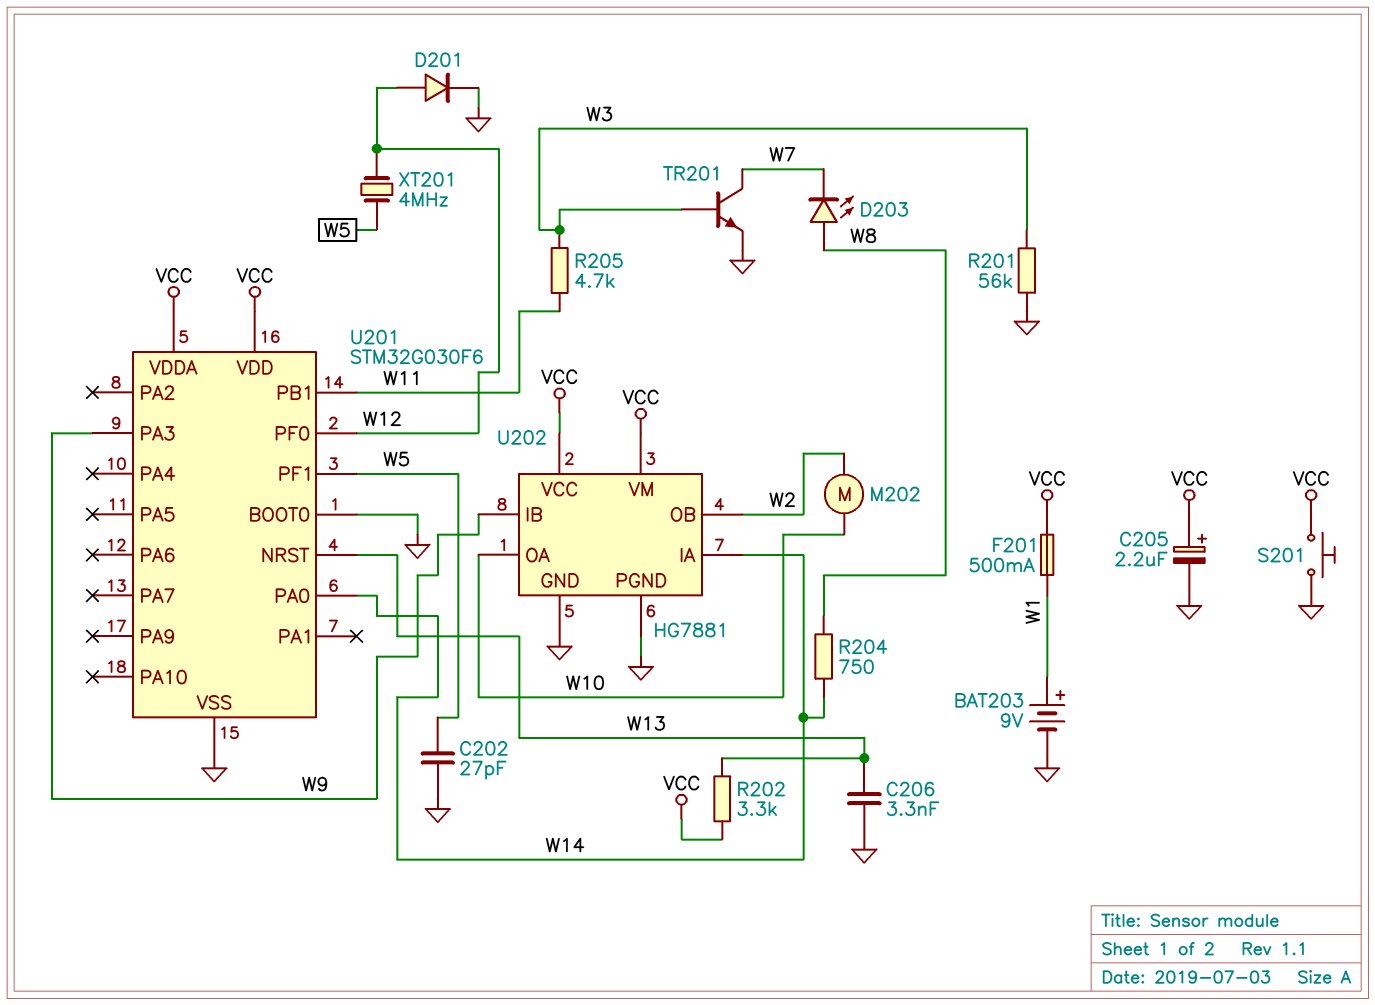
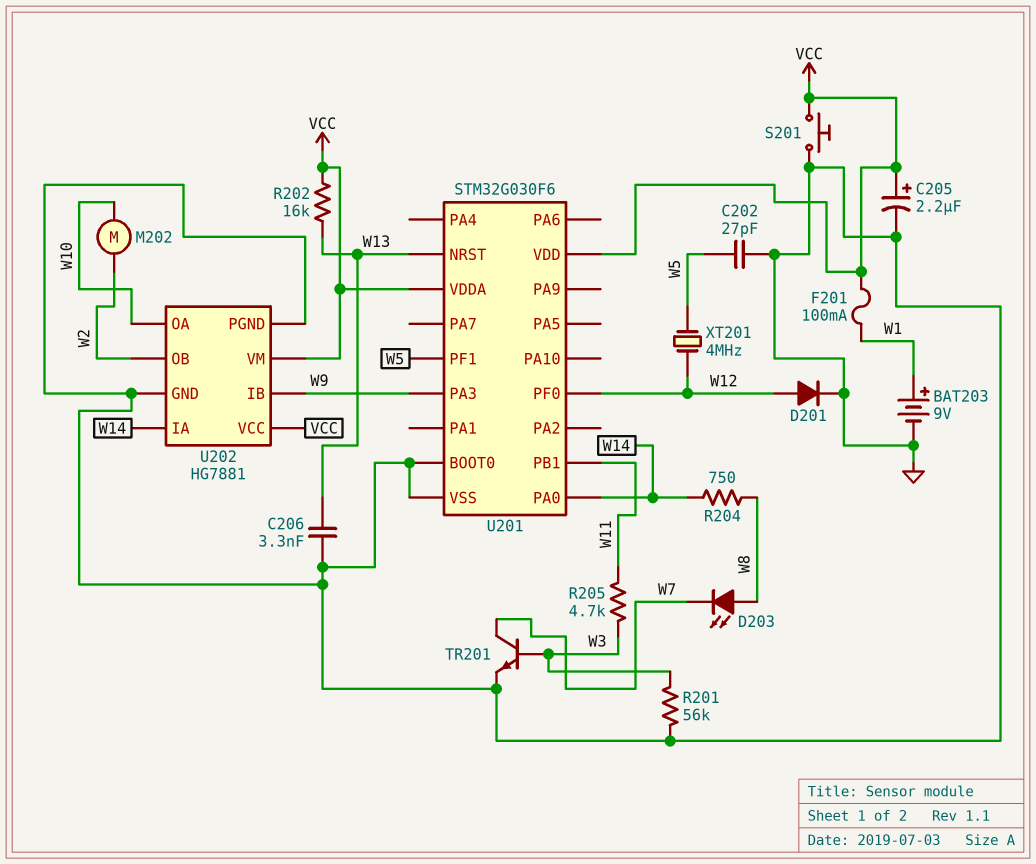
F201: 500mA (VCC, W1) -> 100mA (VCC, W1)
R202: 3.3k (VCC, W13) -> 16k (VCC, W13)

